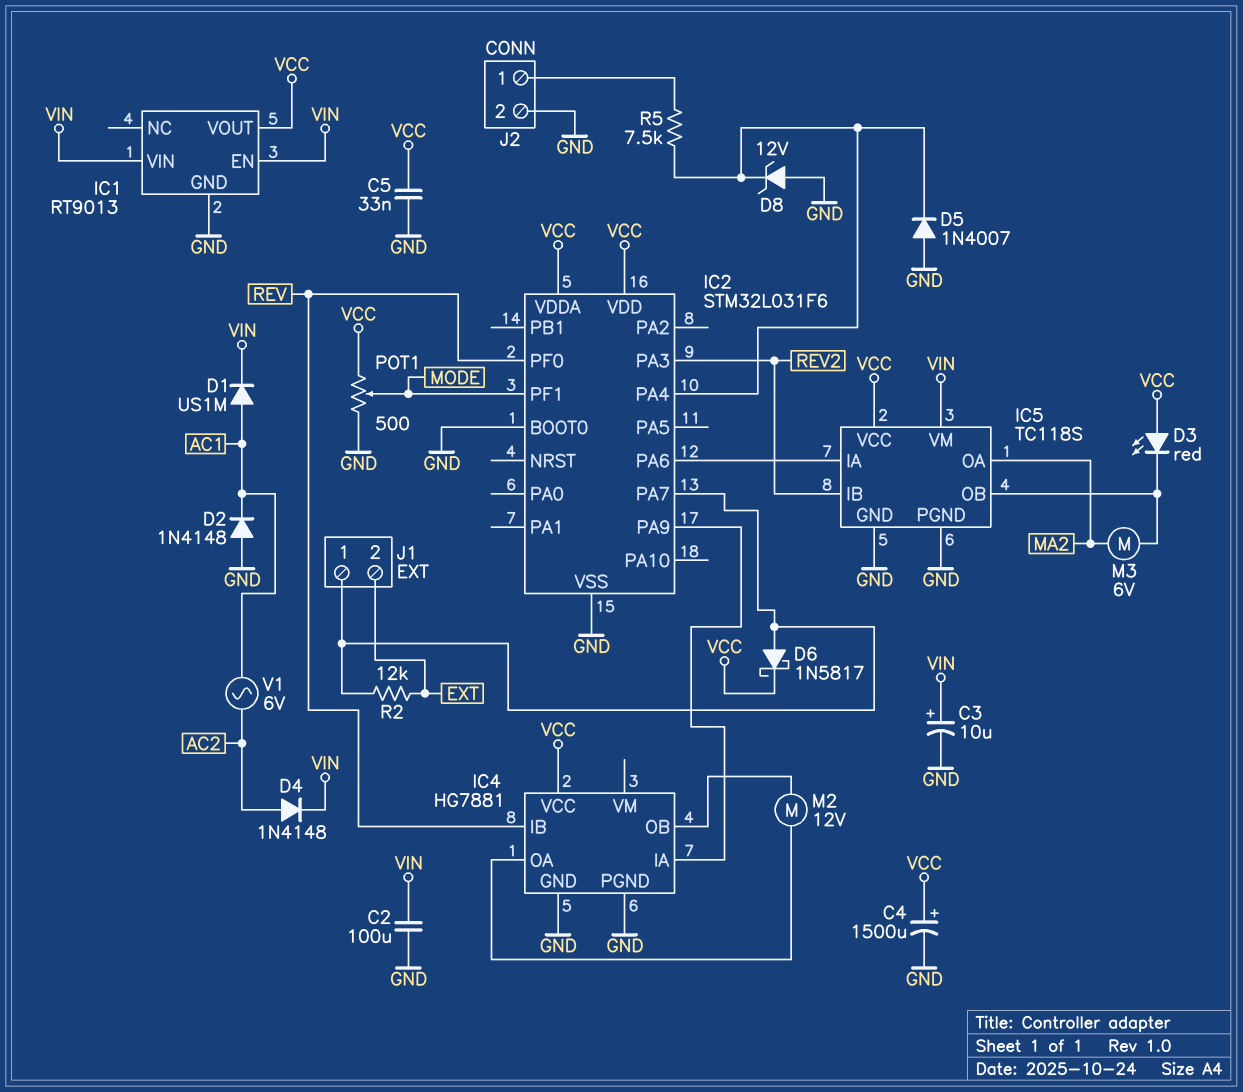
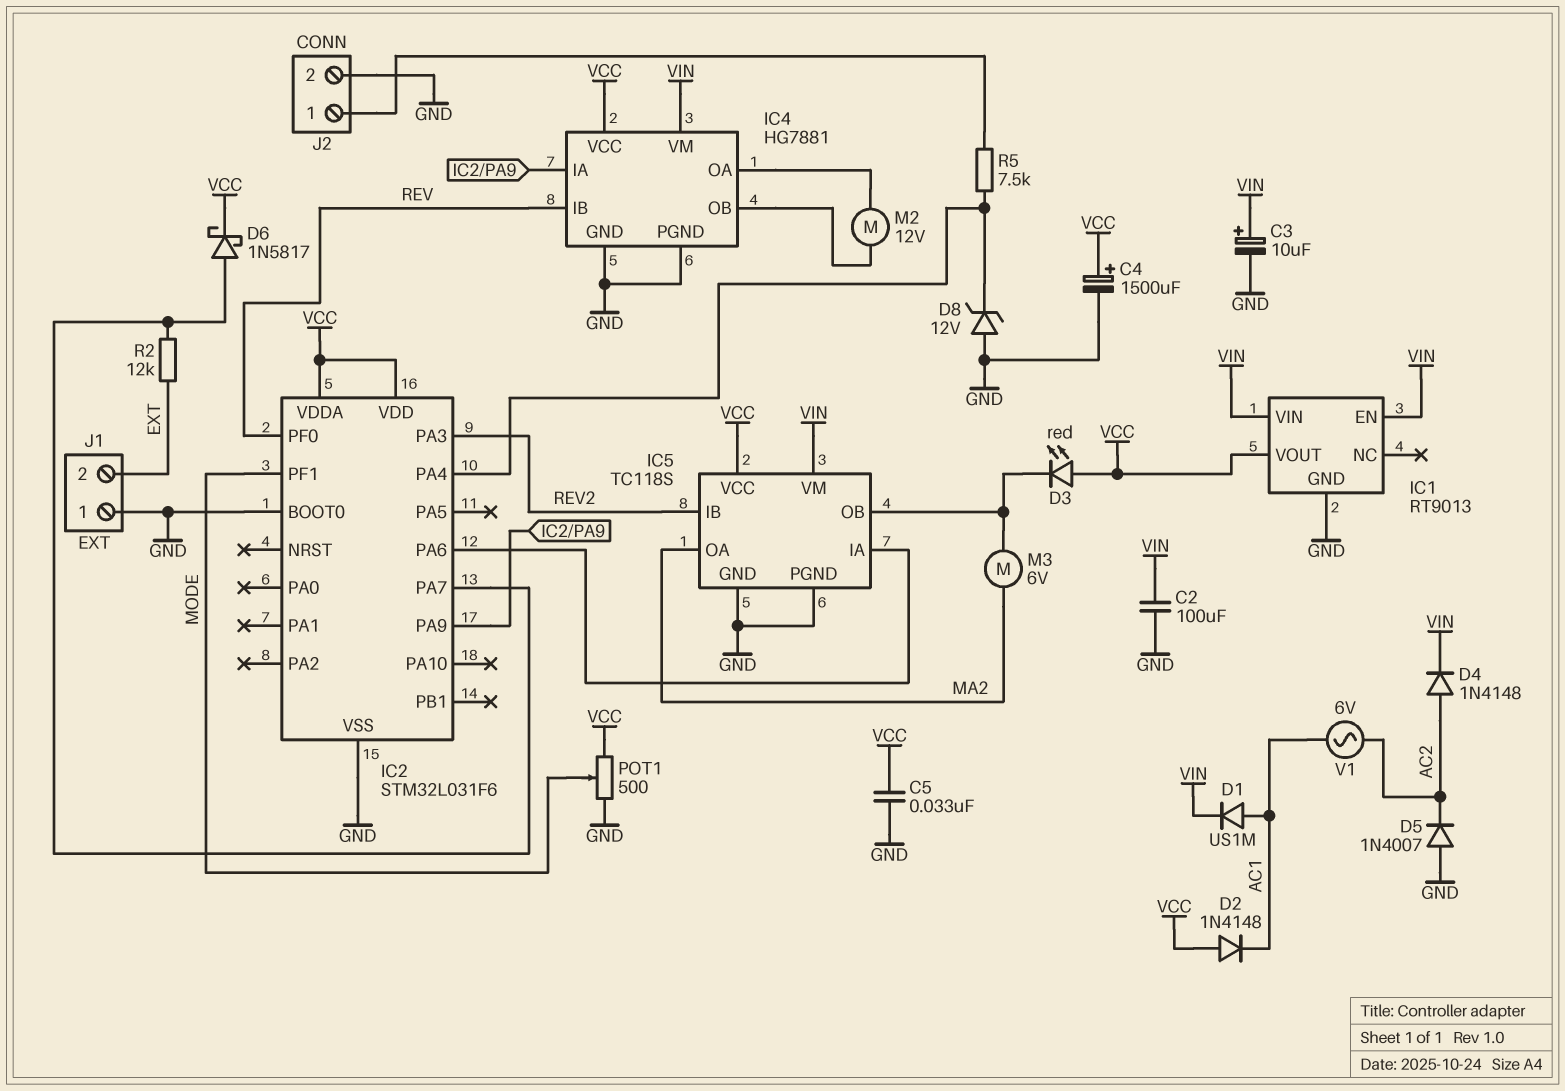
D2: diode 1N4148 (A GND, K AC1) -> diode 1N4148 (A VCC, K AC1)
D5: diode 1N4007 (A GND, K IC2/PA4) -> diode 1N4007 (A GND, K AC2)
IC4 pin VM: none -> VIN
J1 pin 1: IC2/PA7 -> GND

